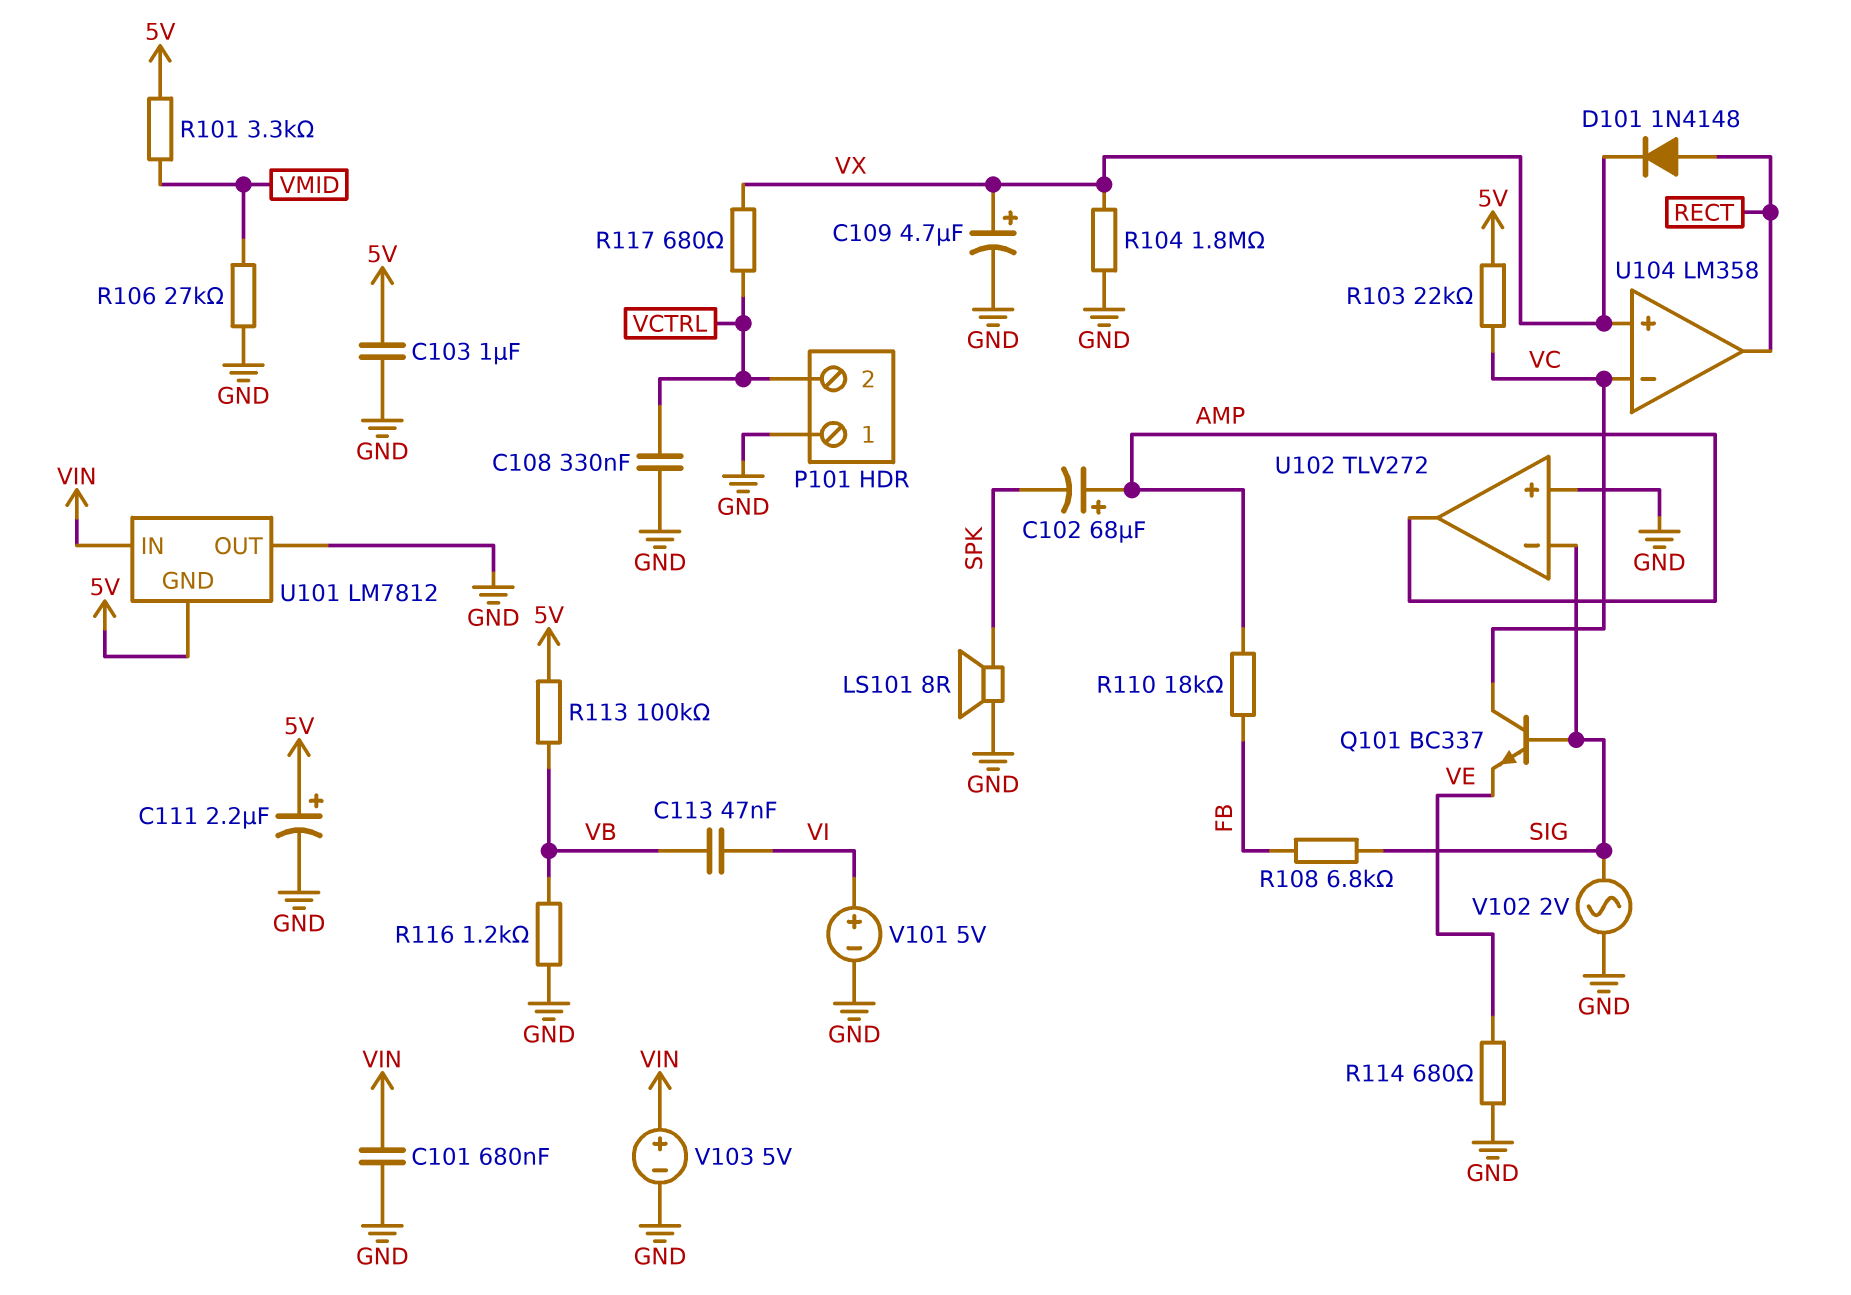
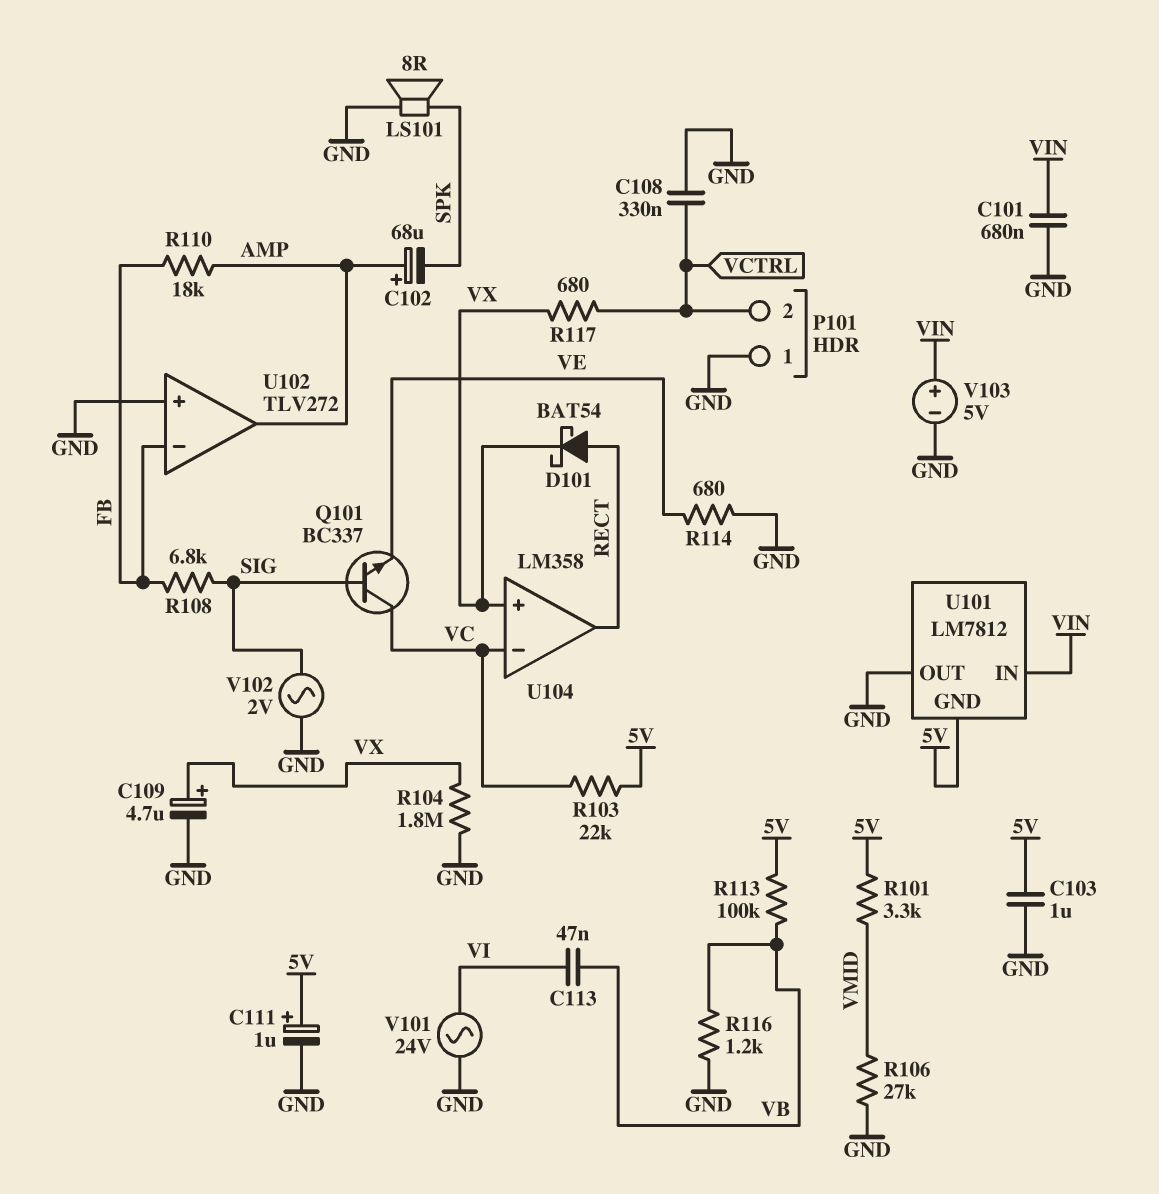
C111: 2.2uF (plus 5V, minus GND) -> 1uF (plus 5V, minus GND)
D101: diode 1N4148 (A RECT, K VX) -> schottky BAT54 (A RECT, K VX)
U102 pin in-: SIG -> FB
V101: 5V (plus VI, minus GND) -> AC 24V (GND, VI)

